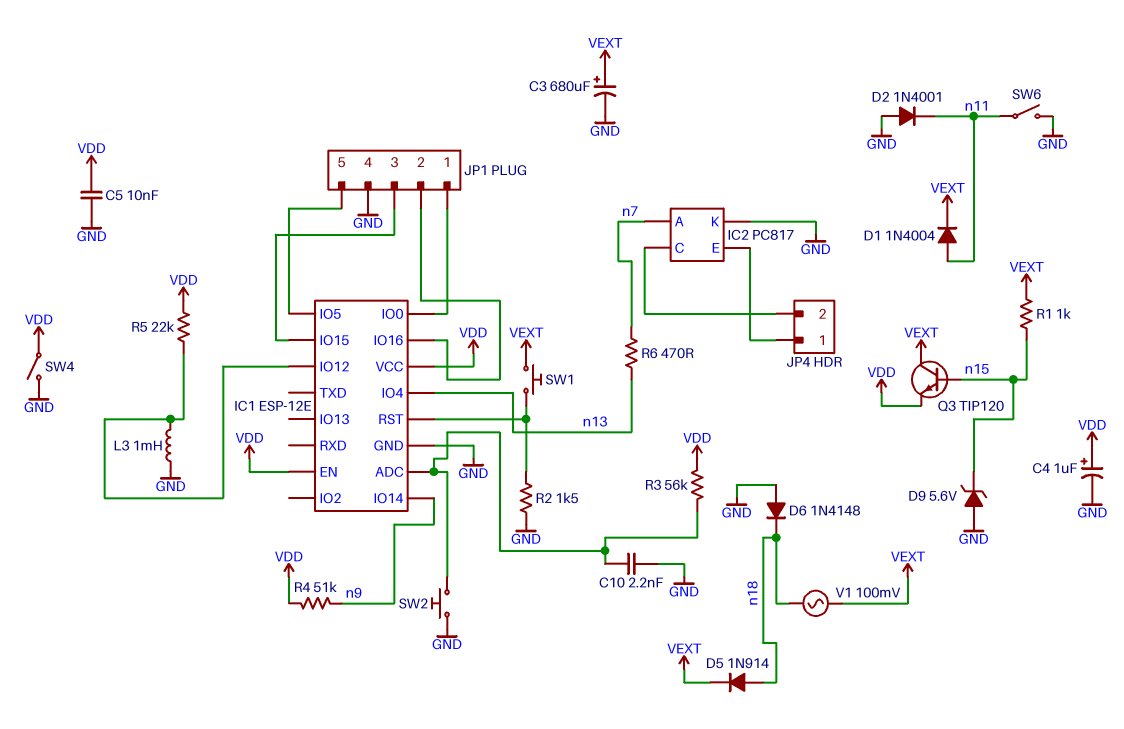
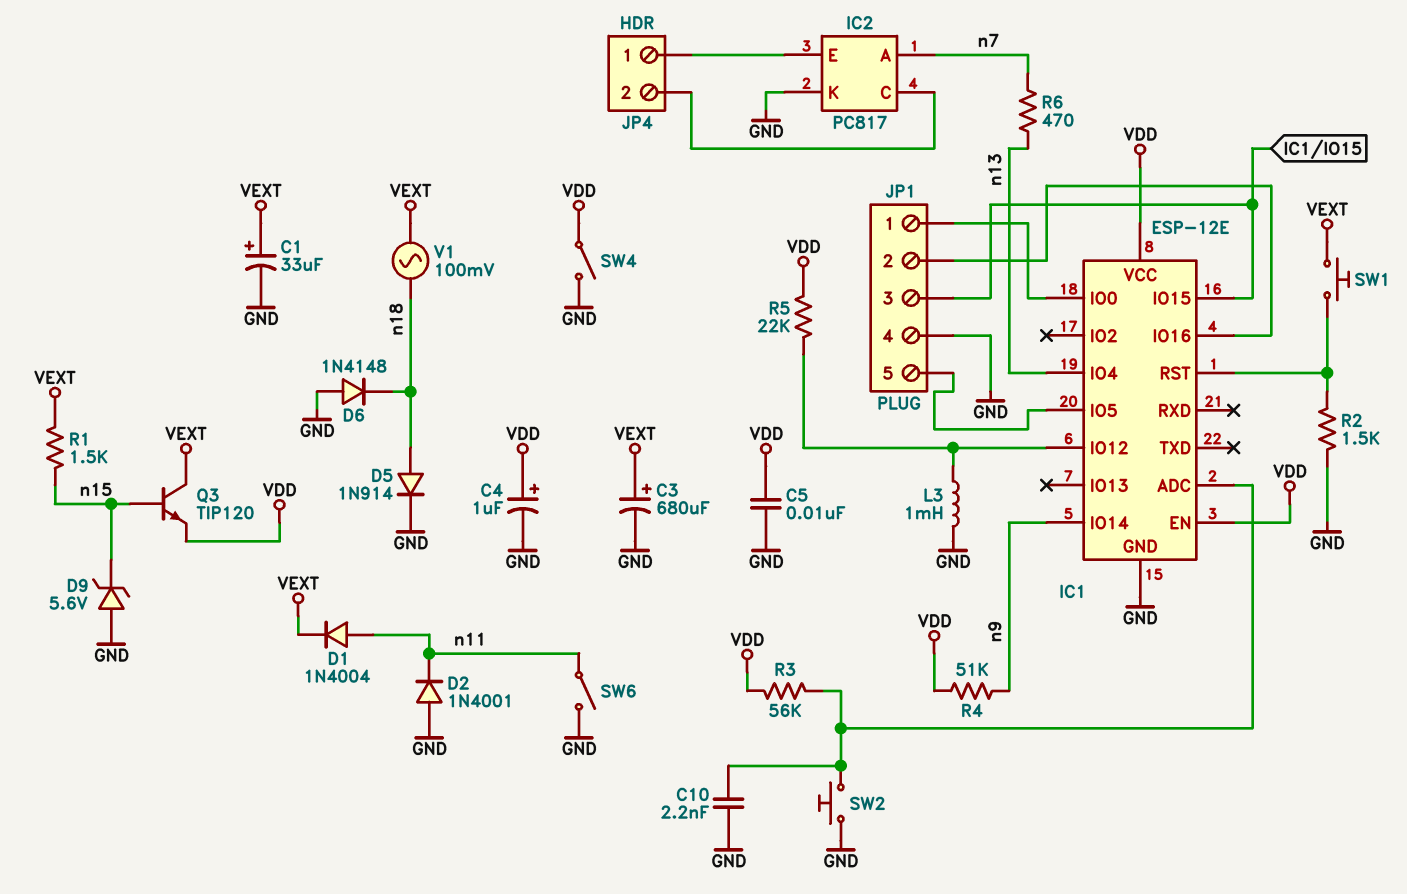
C1: none -> 33uF (plus VEXT, minus GND)
D5: diode 1N914 (A n18, K VEXT) -> diode 1N914 (A n18, K GND)
R1: 1k (VEXT, n15) -> 1.5k (VEXT, n15)

